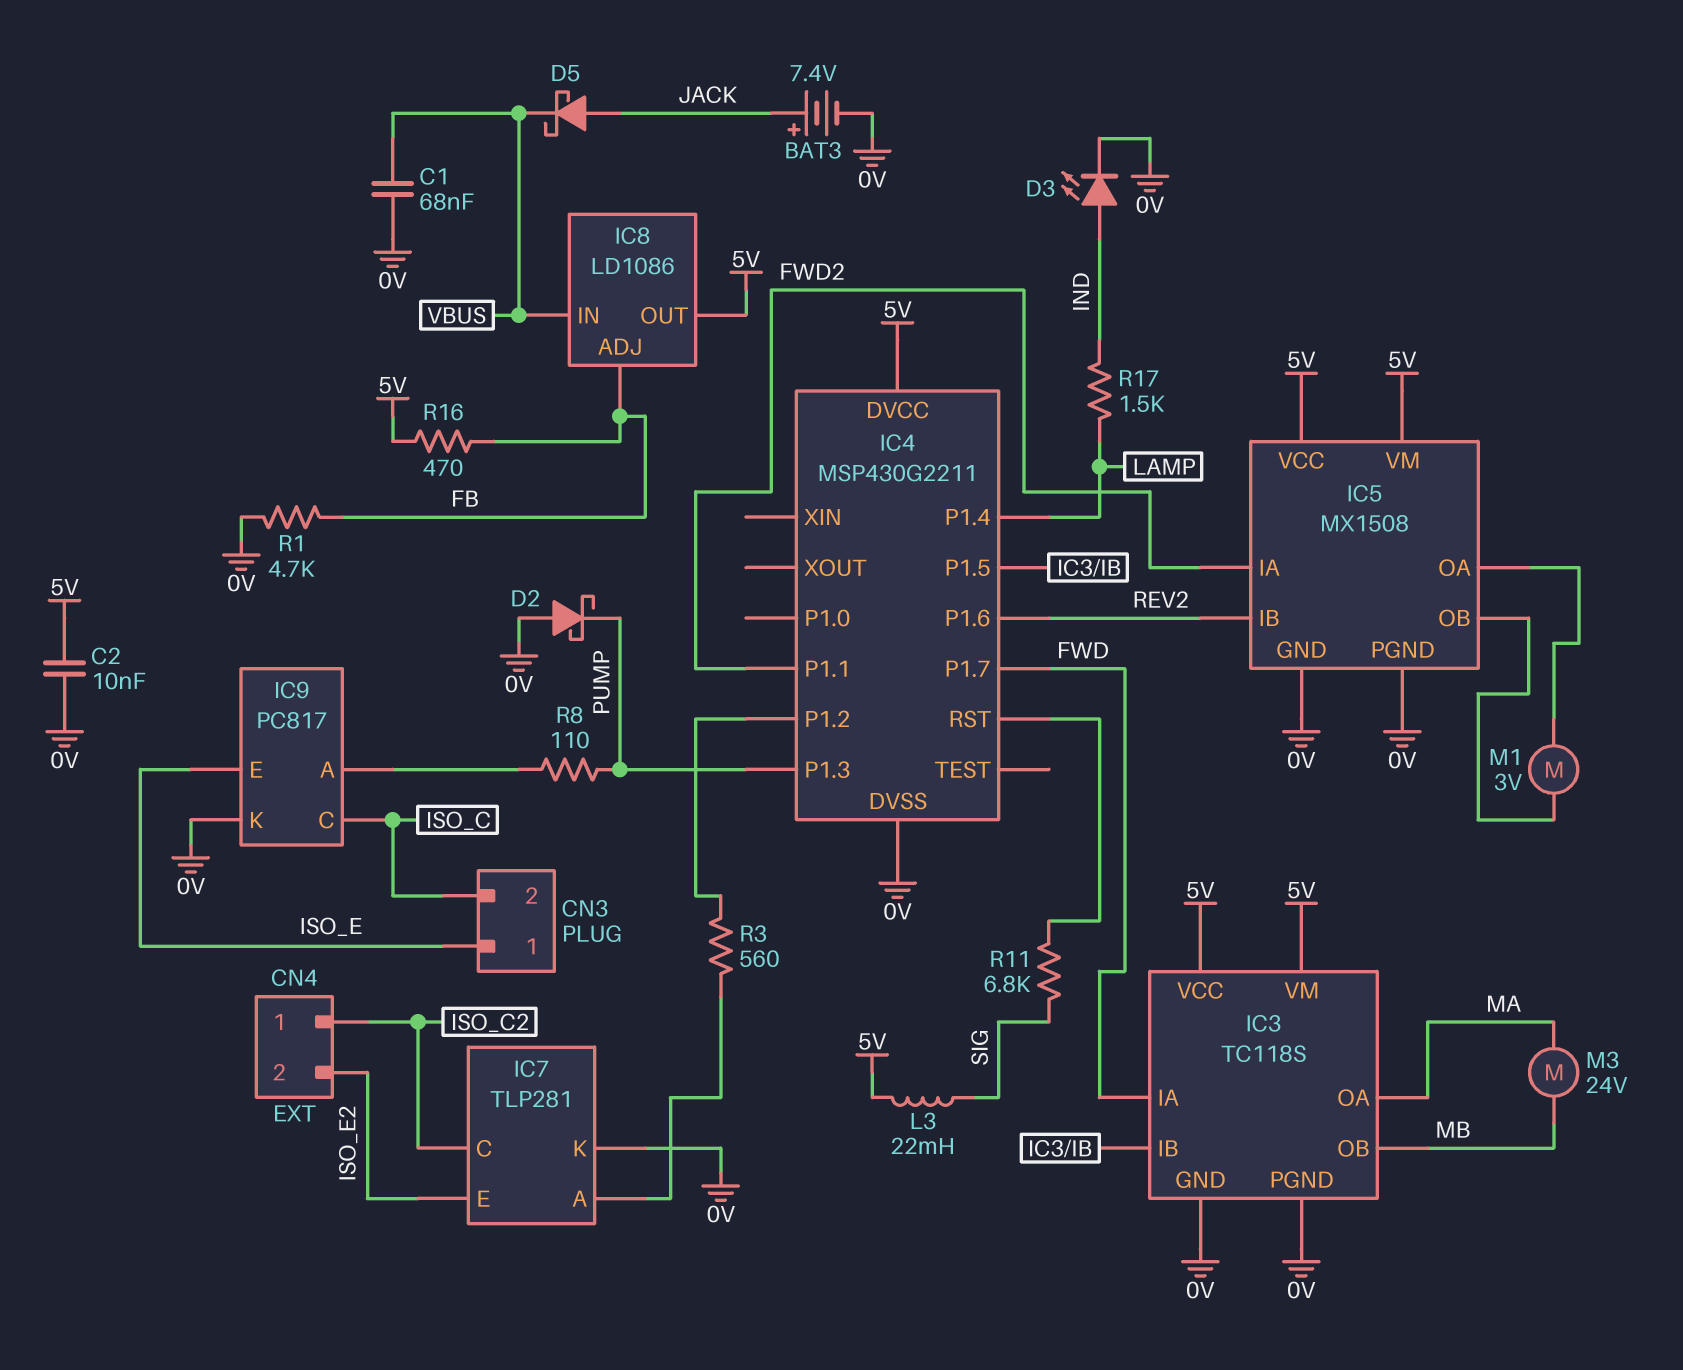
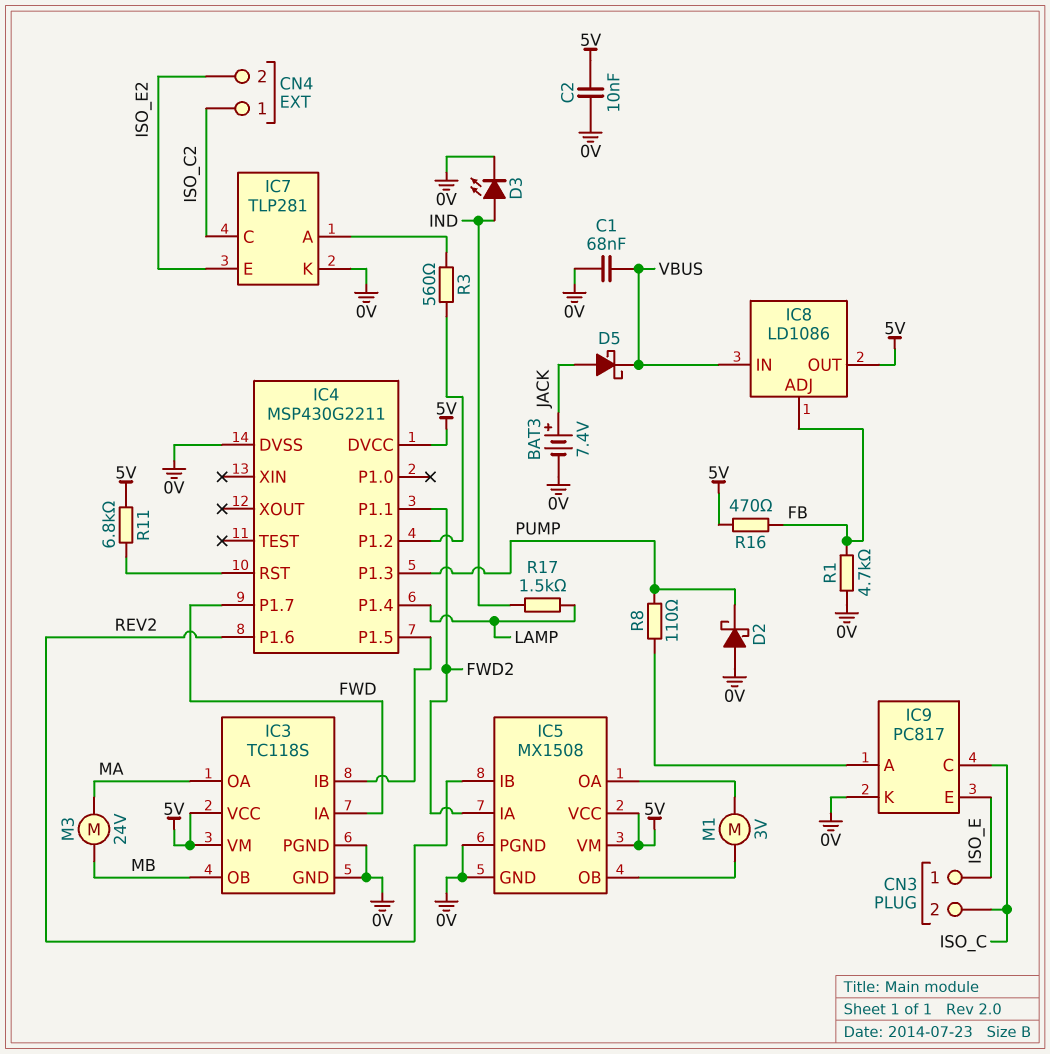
L3: 22mH (5V, SIG) -> none
R11: 6.8k (IC4/RST, SIG) -> 6.8k (5V, IC4/RST)

